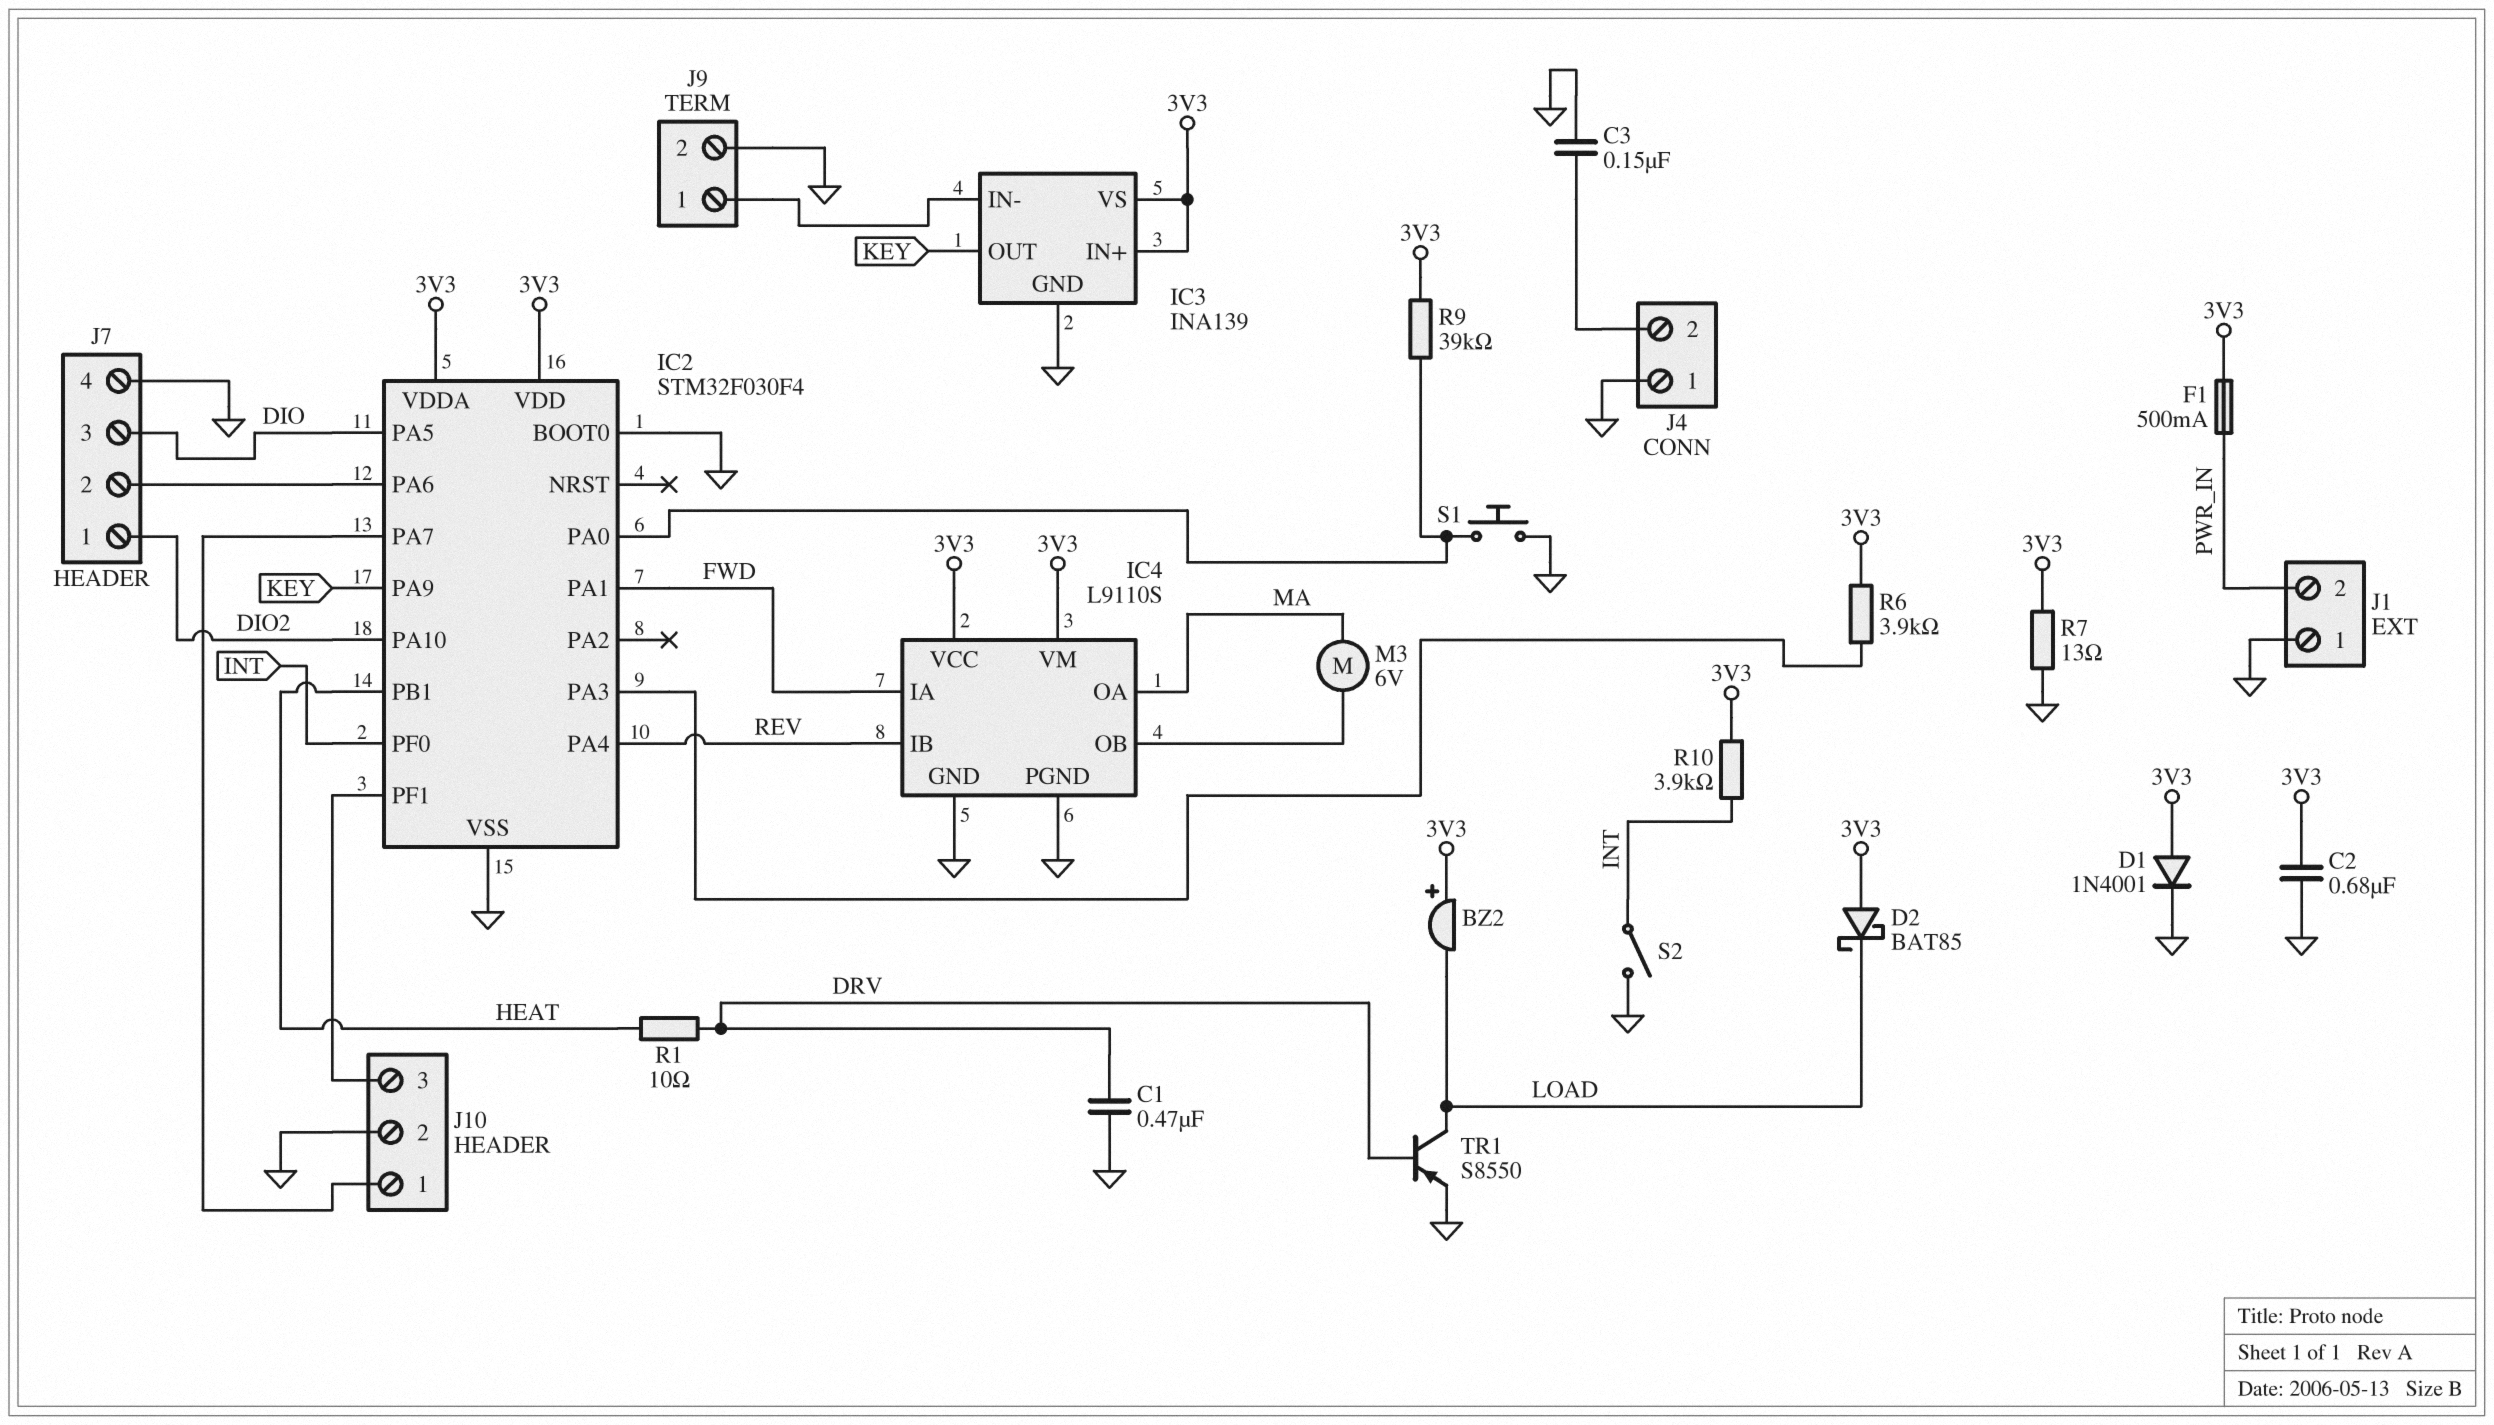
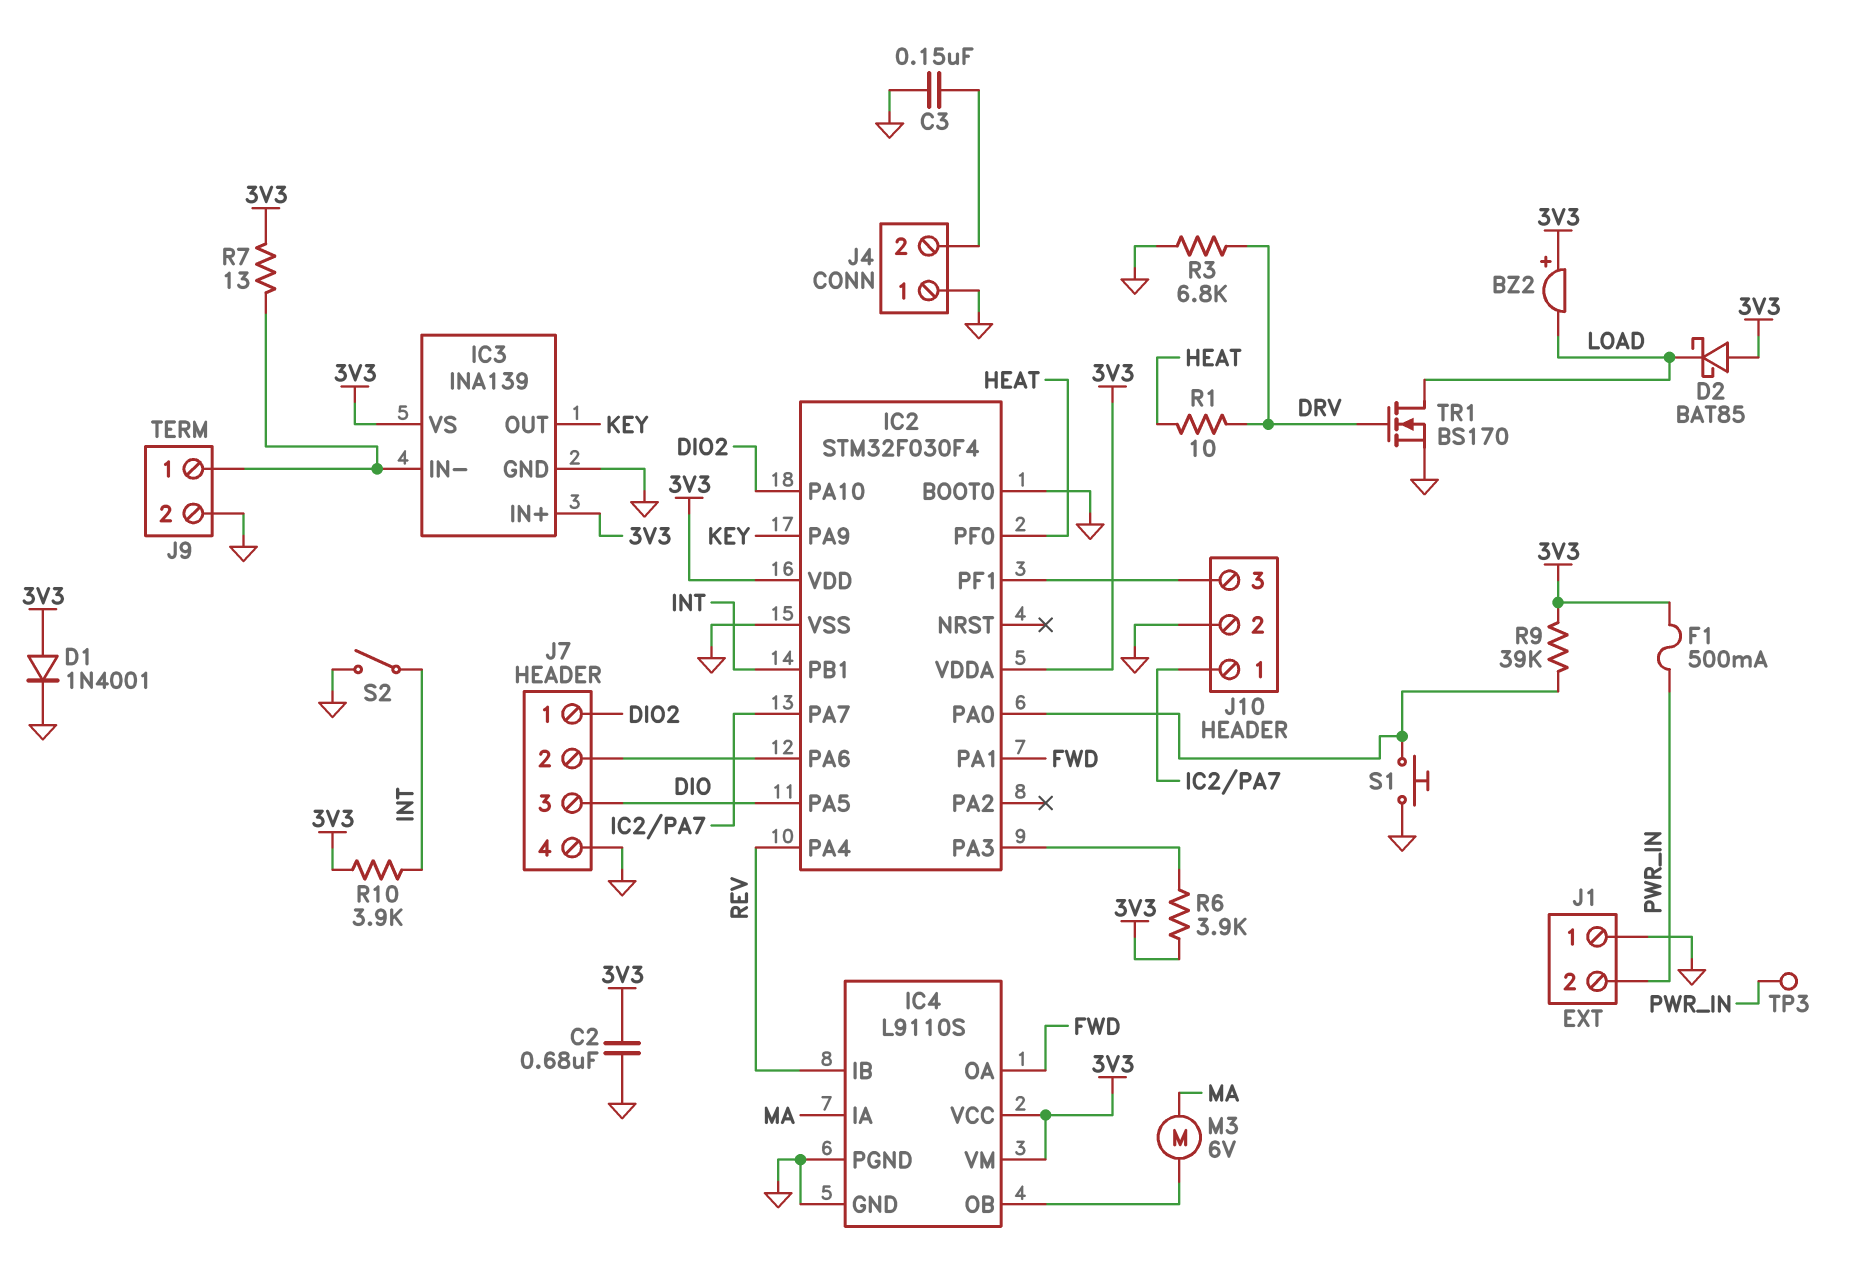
C1: 470nF (DRV, GND) -> none
IC2 pin PB1: HEAT -> INT
IC2 pin PF0: INT -> HEAT
IC4 pin IA: FWD -> MA
IC4 pin OA: MA -> FWD
R3: none -> 6.8k (DRV, GND)
R7: 13 (3V3, GND) -> 13 (3V3, IC3/IN-)
TP3: none -> test point (PWR_IN)
TR1: PNP S8550 (B DRV, C LOAD, E GND) -> NMOS BS170 (G DRV, D LOAD, S GND)

